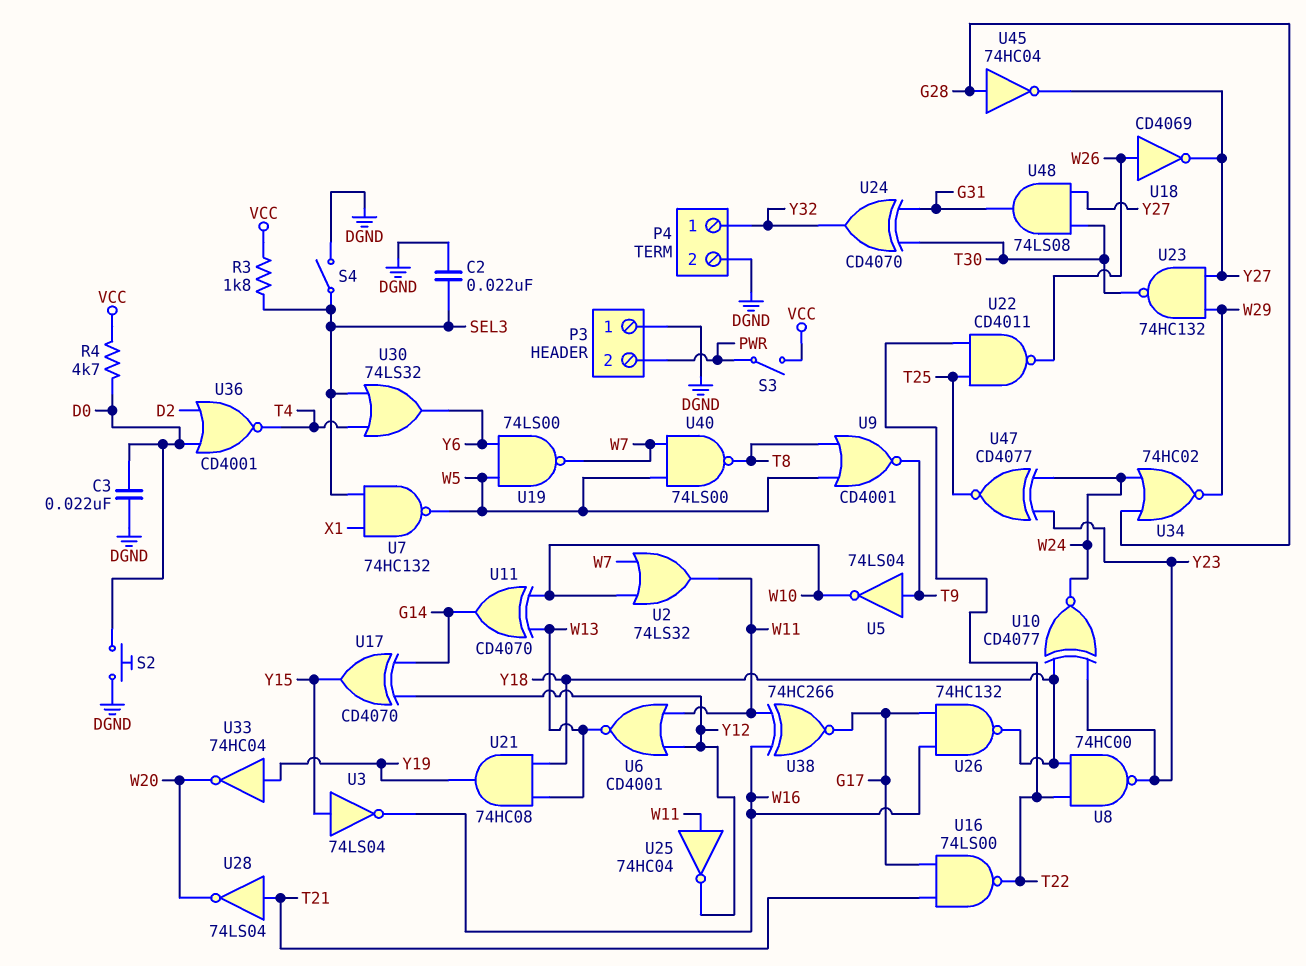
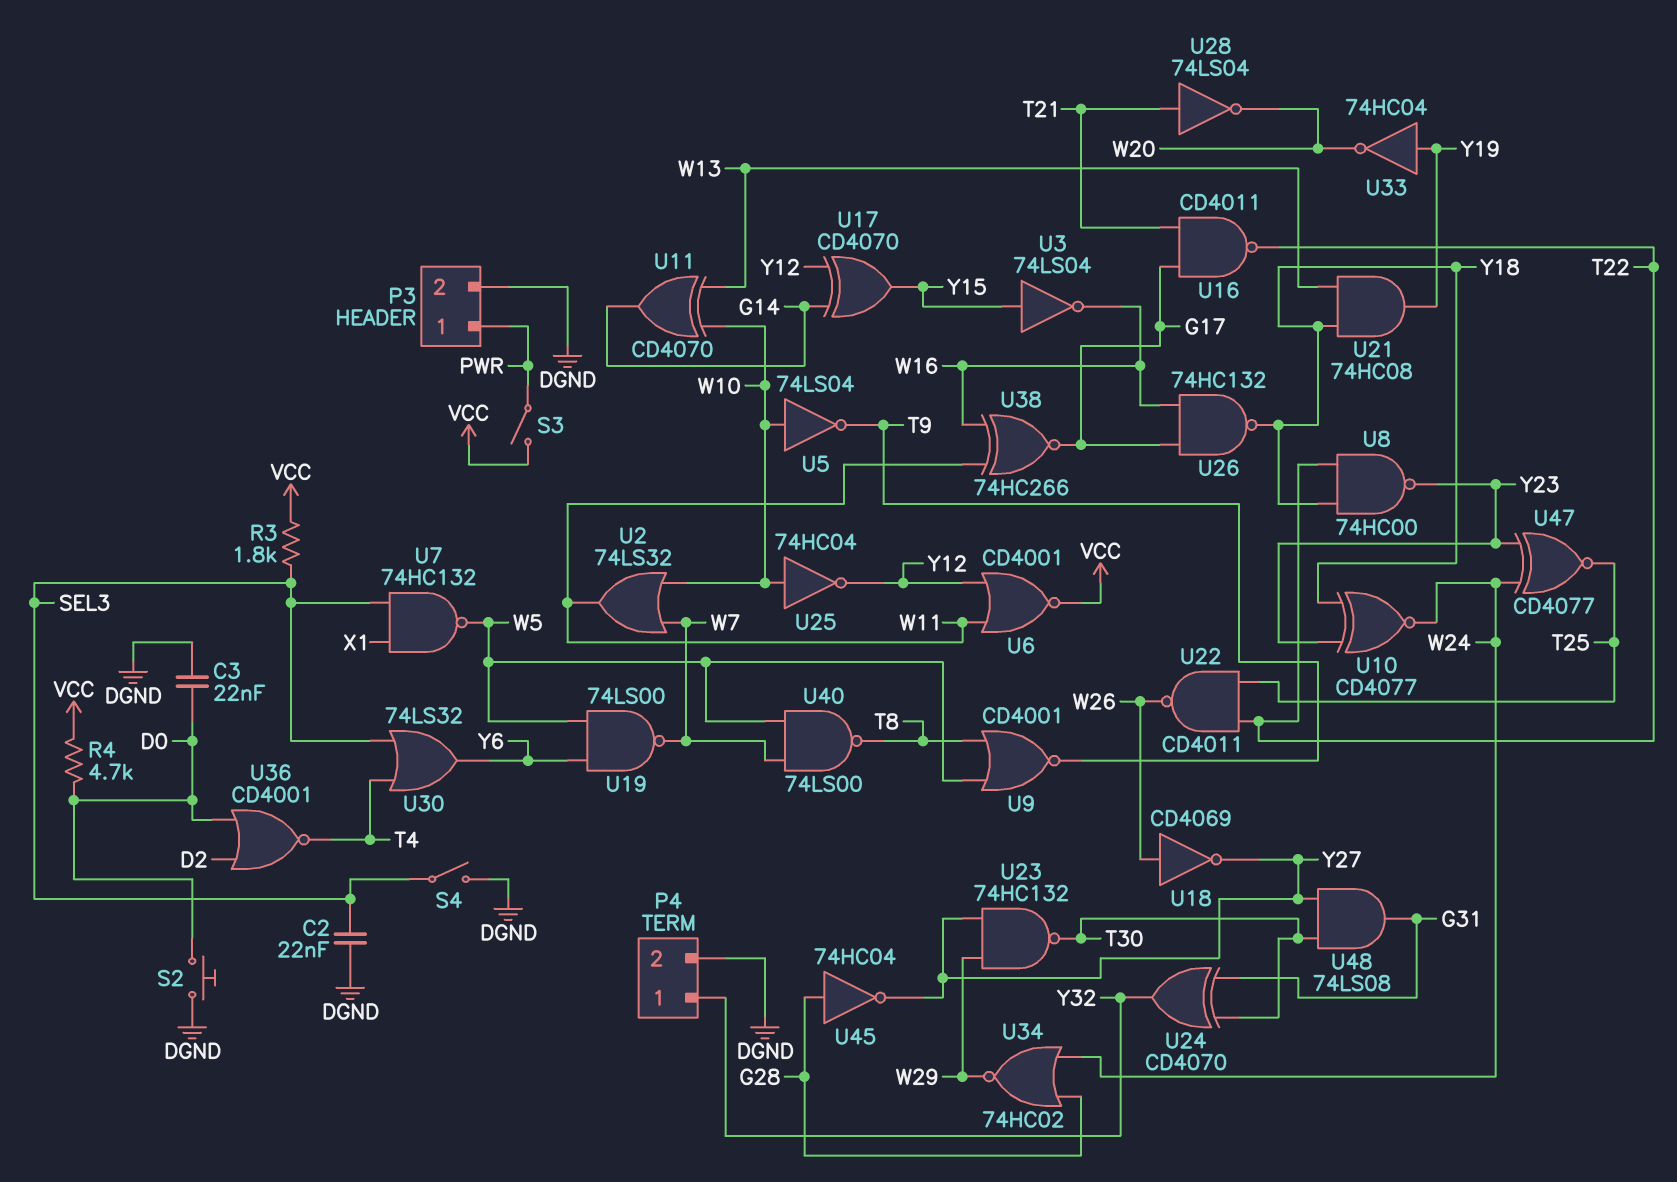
P3 pin 1: DGND -> PWR
P3 pin 2: PWR -> DGND
U5: NOT 74LS04 (in T9, out W10) -> NOT 74LS04 (in W10, out T9)
U6: NOR CD4001 (in W11, in Y12, out W13) -> NOR CD4001 (in W11, in Y12, out VCC)
U16: NAND 74LS00 (in G17, in T21, out T22) -> NAND CD4011 (in G17, in T21, out T22)
U25: NOT 74HC04 (in W11, out Y12) -> NOT 74HC04 (in W10, out Y12)

